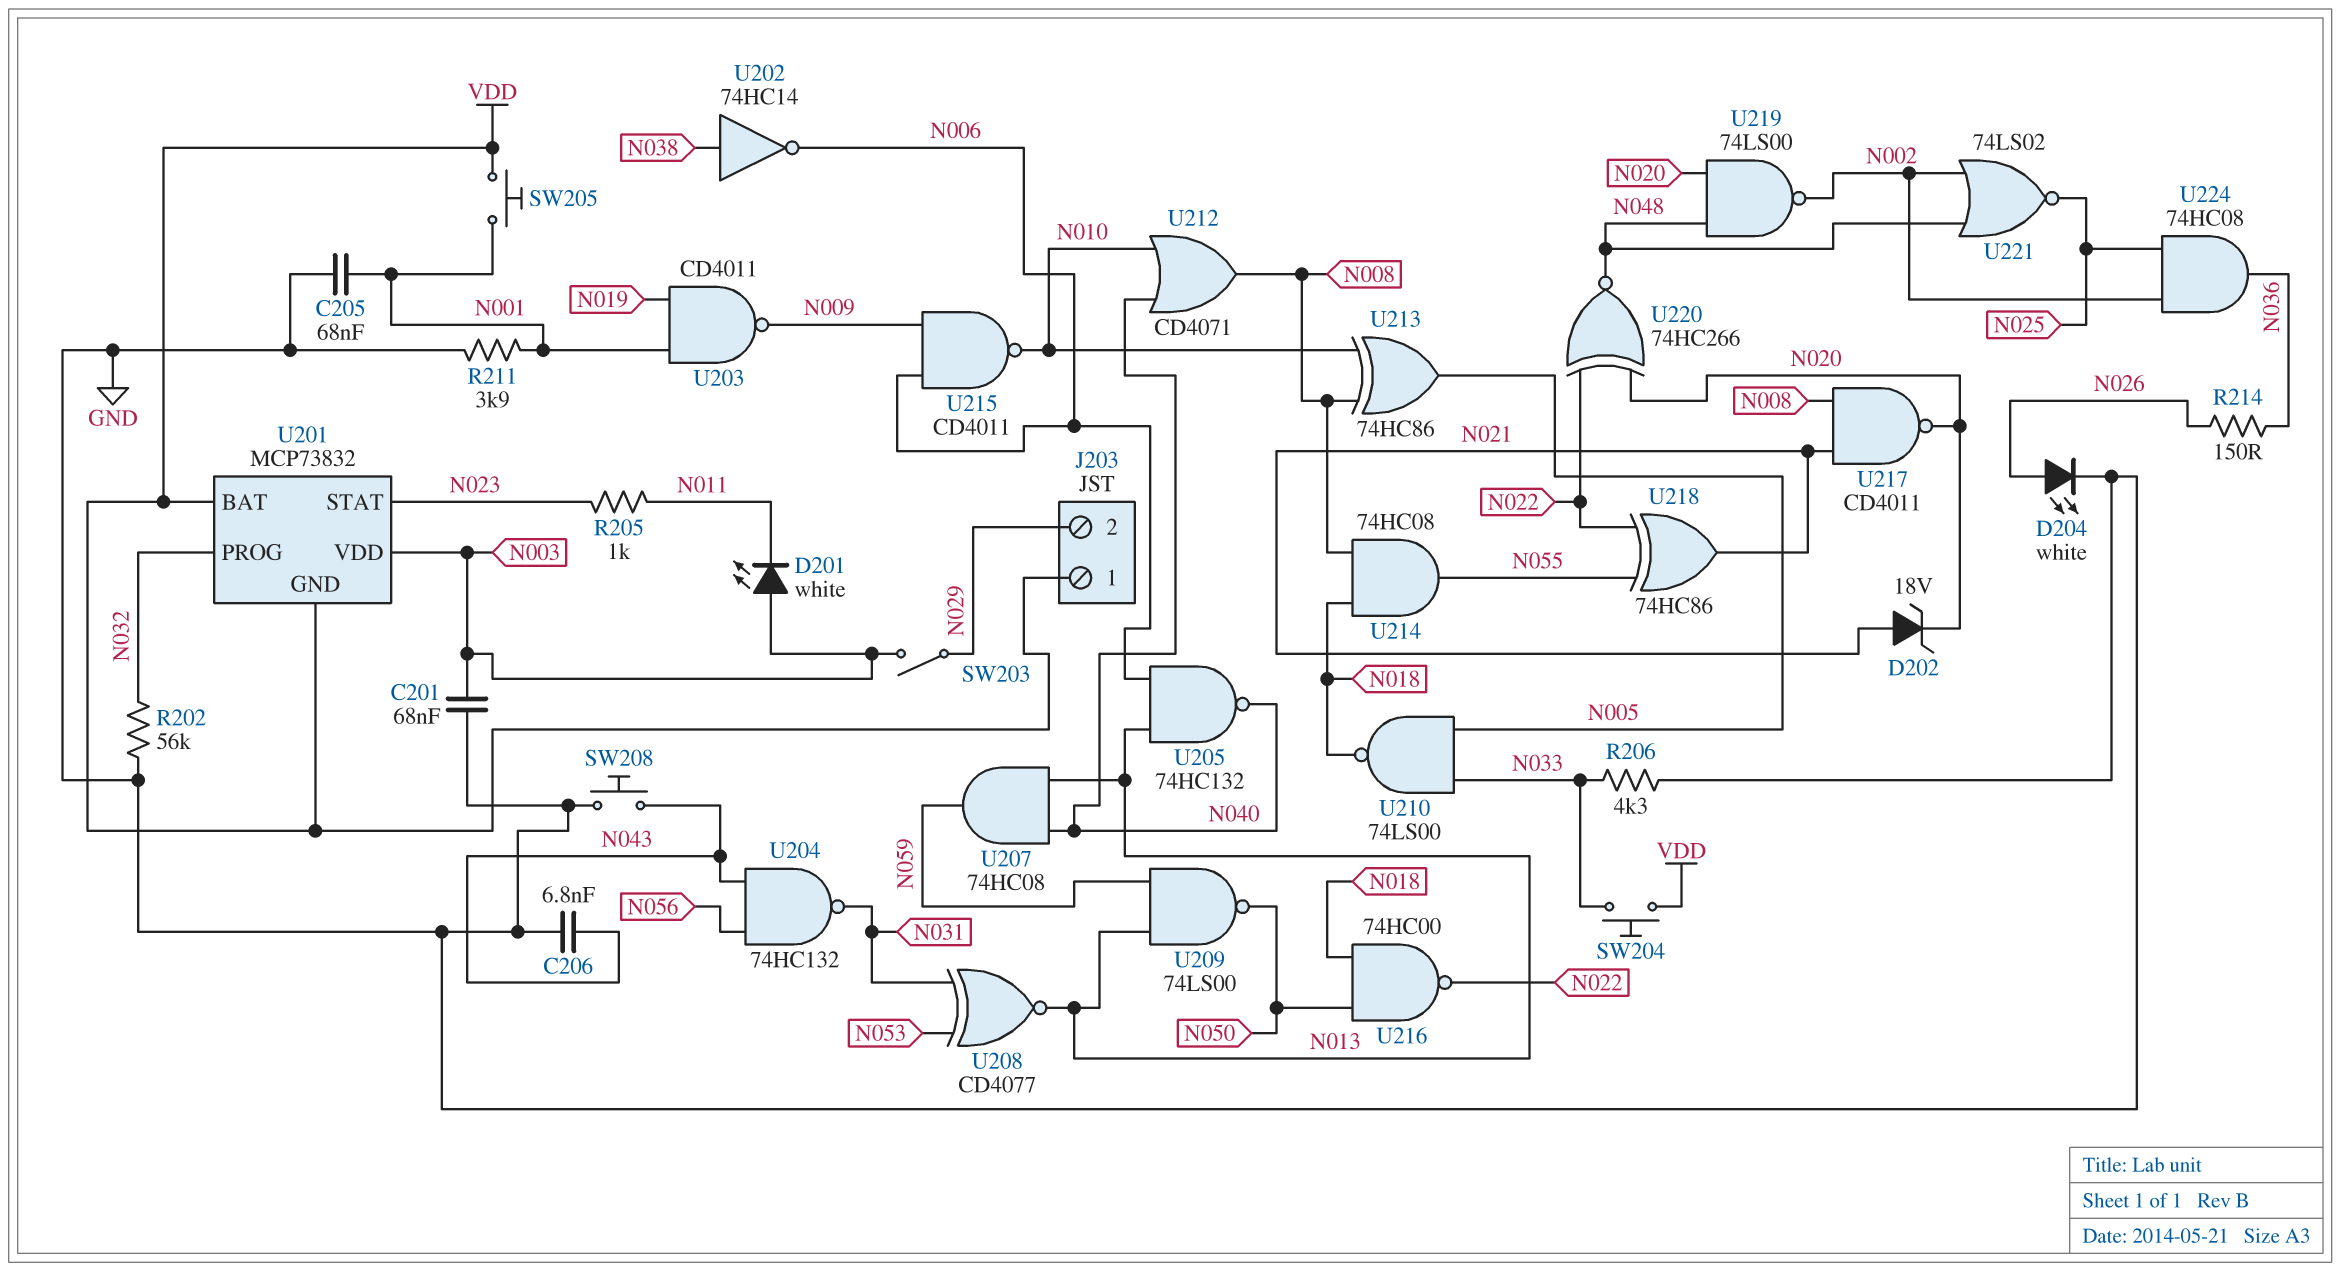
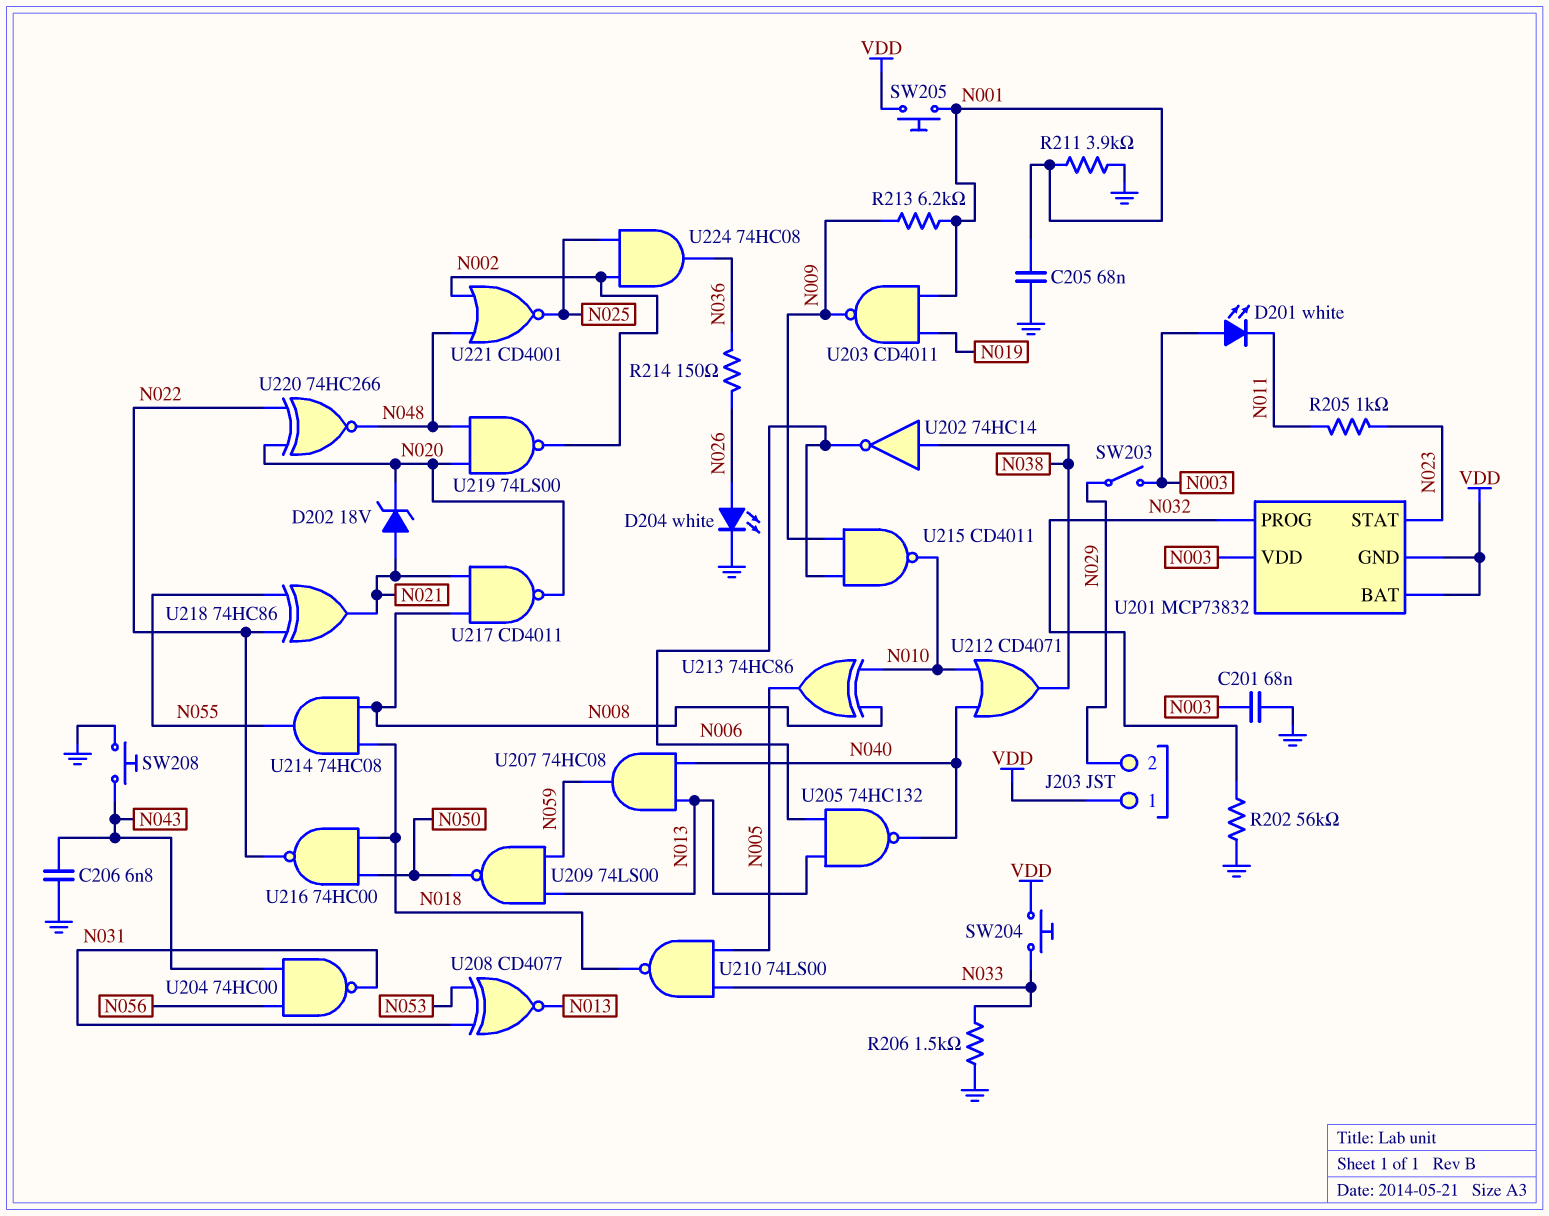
R206: 4.3k (GND, N033) -> 1.5k (GND, N033)
R213: none -> 6.2k (N001, N009)
U204: NAND 74HC132 (in N043, in N056, out N031) -> NAND 74HC00 (in N043, in N056, out N031)
U212: OR CD4071 (in N010, in N040, out N008) -> OR CD4071 (in N010, in N040, out N038)
U221: NOR 74LS02 (in N002, in N048, out N025) -> NOR CD4001 (in N002, in N048, out N025)

